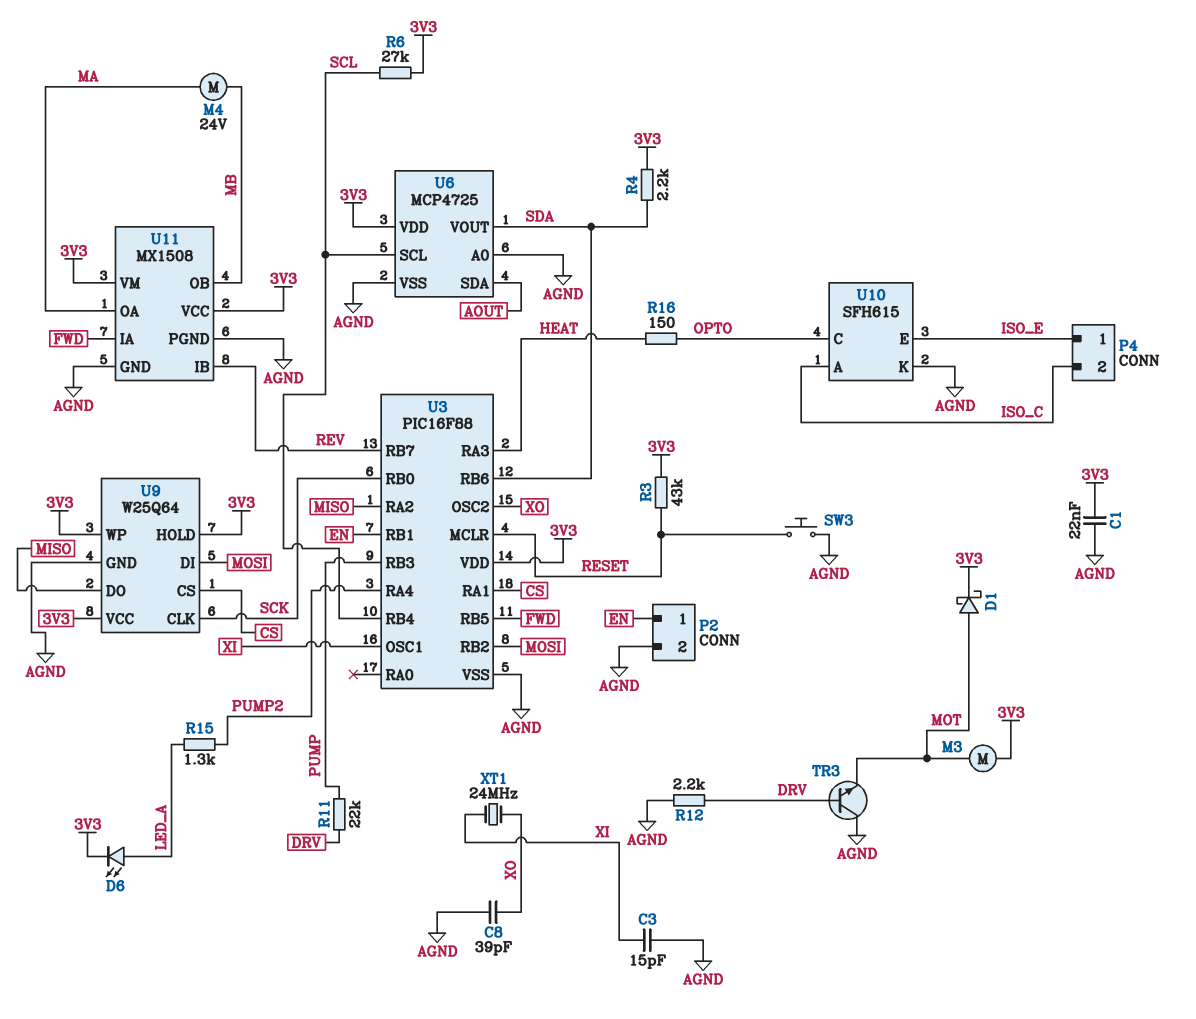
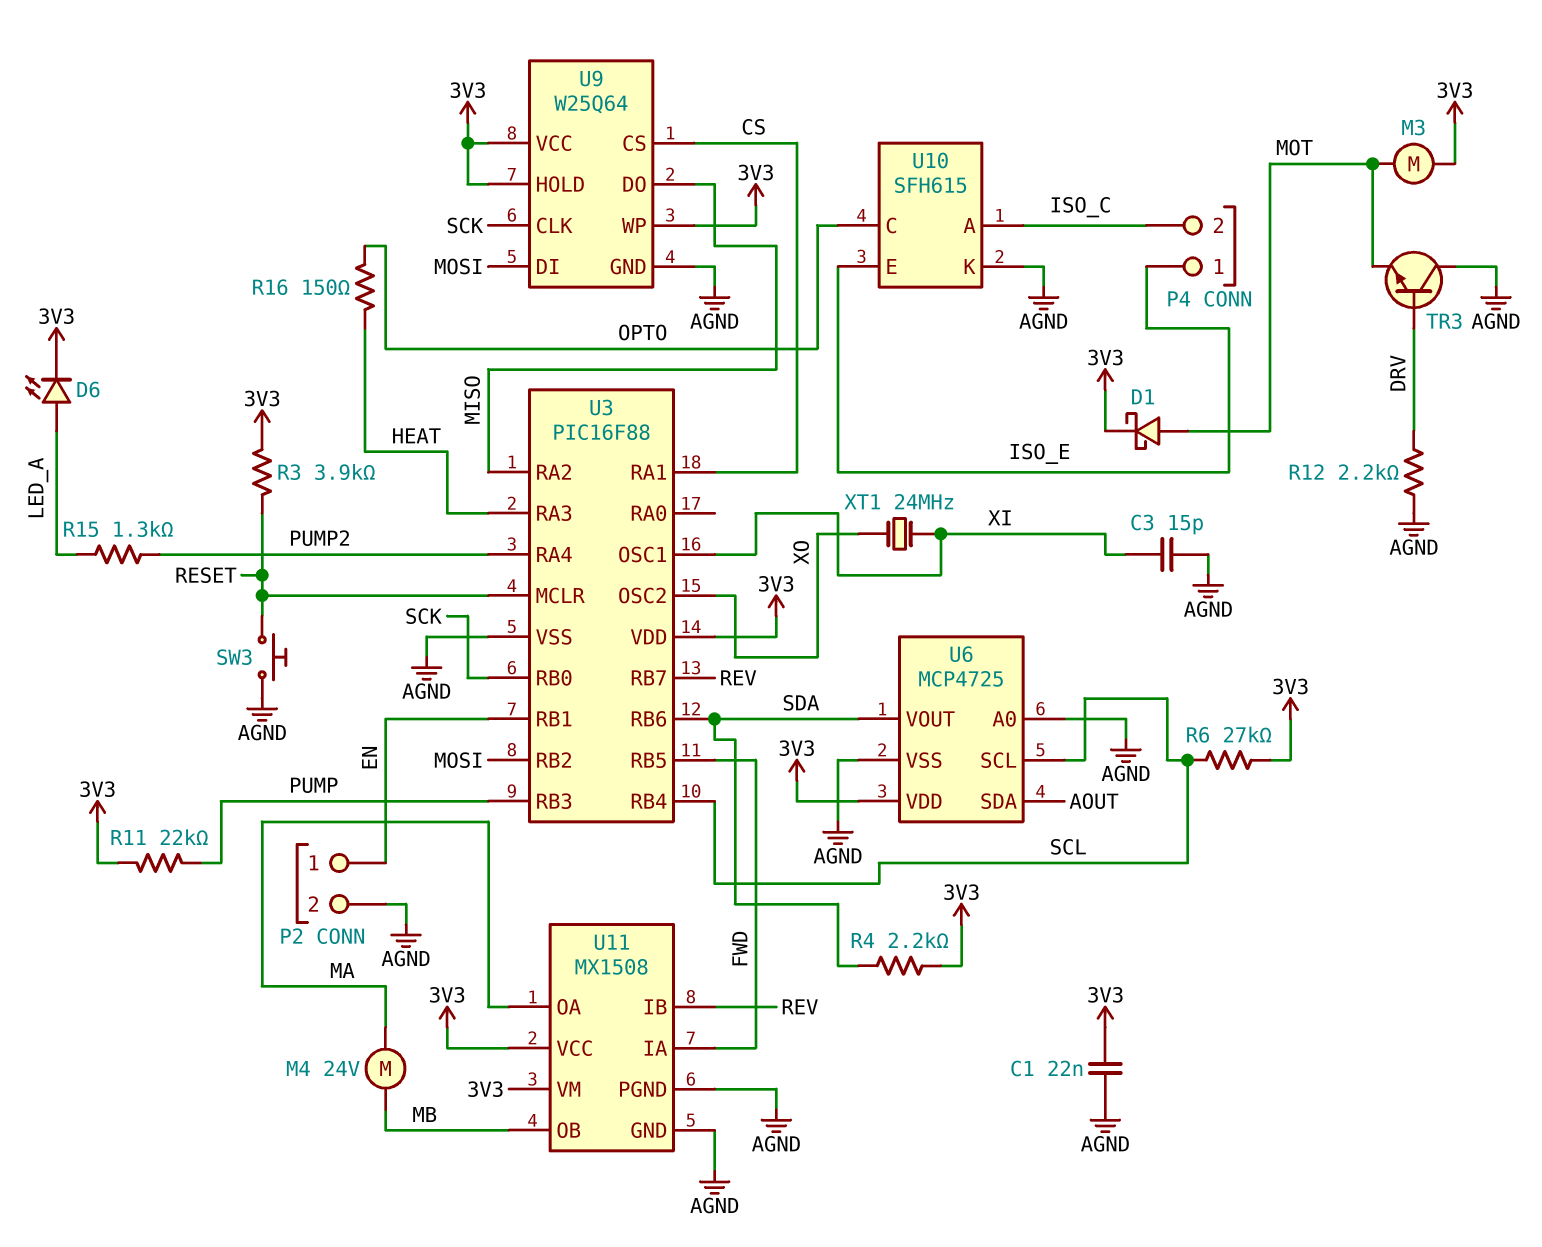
C8: 39pF (AGND, XO) -> none
R3: 43k (3V3, RESET) -> 3.9k (3V3, RESET)
R11: 22k (DRV, PUMP) -> 22k (3V3, PUMP)

